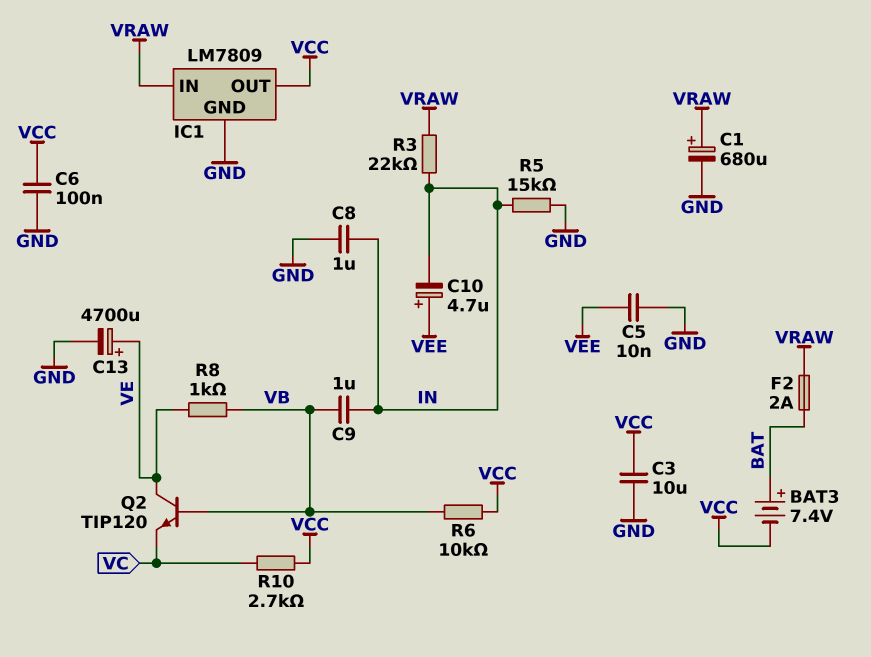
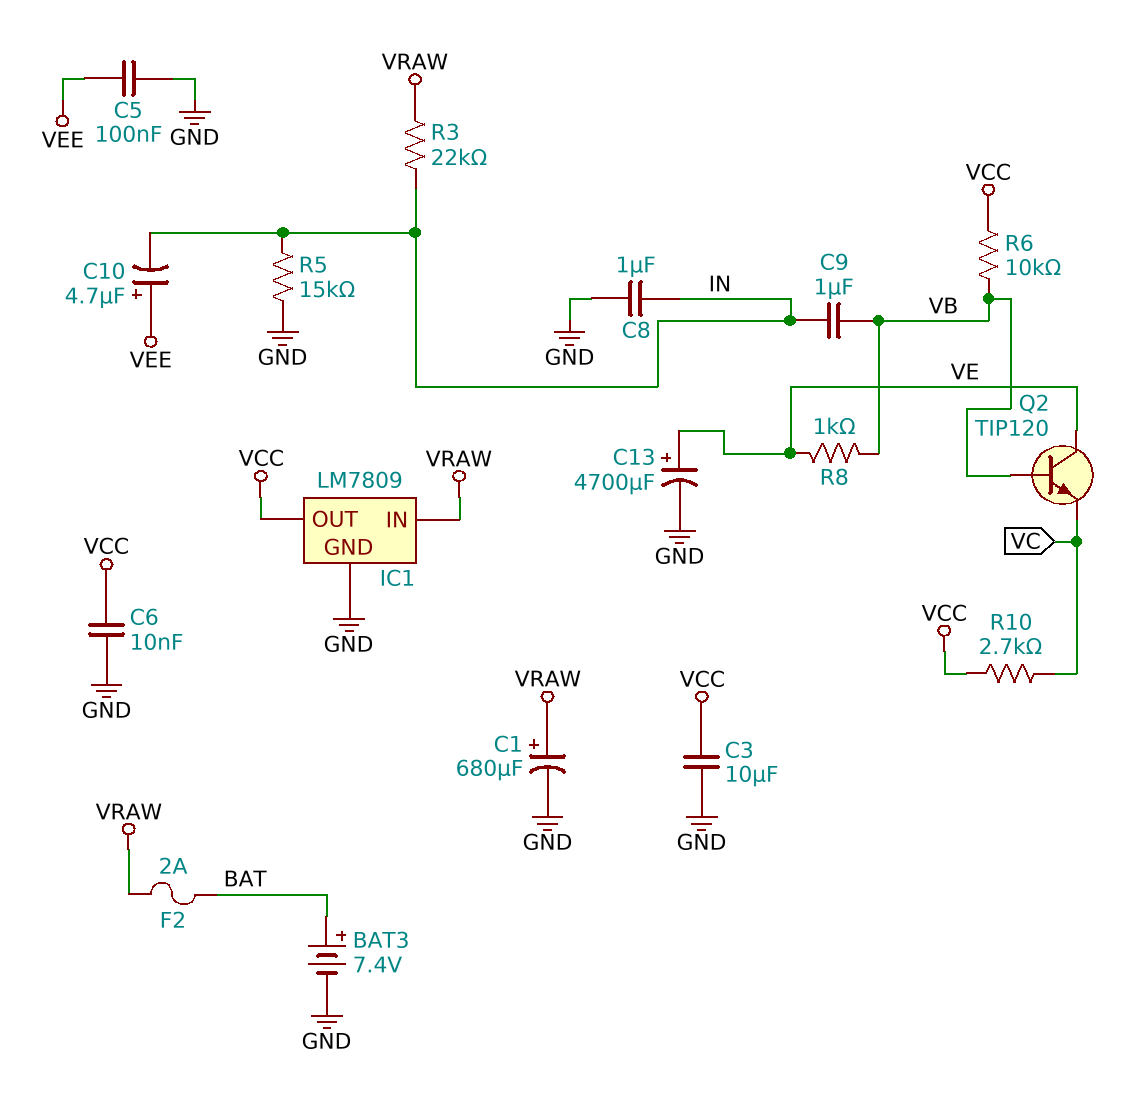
BAT3: 7.4V (plus BAT, minus VCC) -> 7.4V (plus BAT, minus GND)
C5: 10nF (GND, VEE) -> 100nF (GND, VEE)
C6: 100nF (GND, VCC) -> 10nF (GND, VCC)

